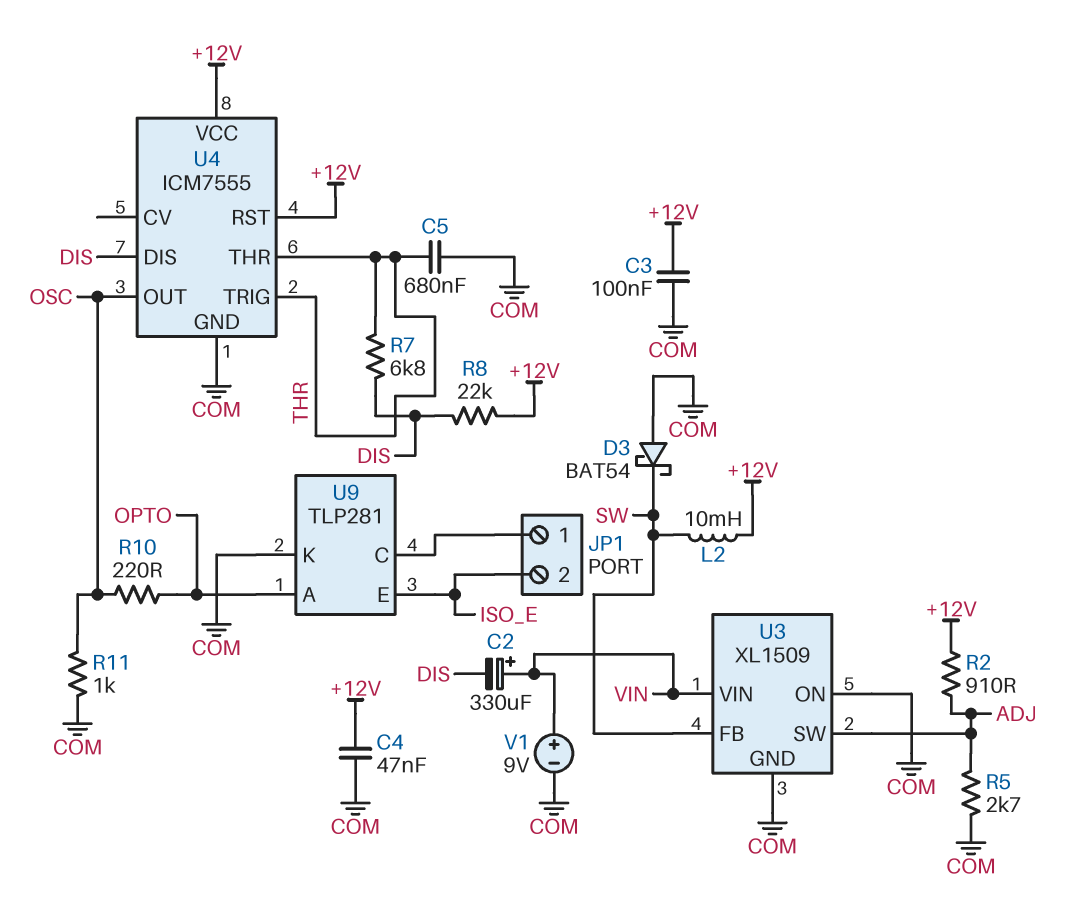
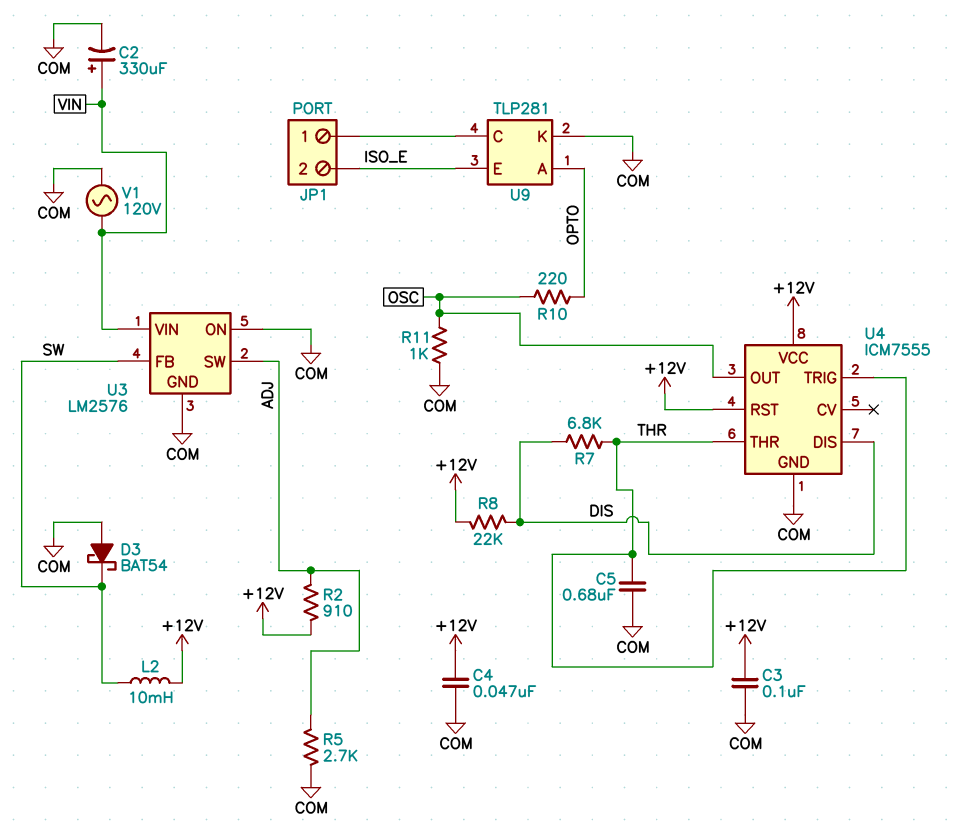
C2: 330uF (plus VIN, minus DIS) -> 330uF (plus VIN, minus COM)
U3: XL1509 -> LM2576
V1: 9V (plus VIN, minus COM) -> AC 120V (COM, VIN)

